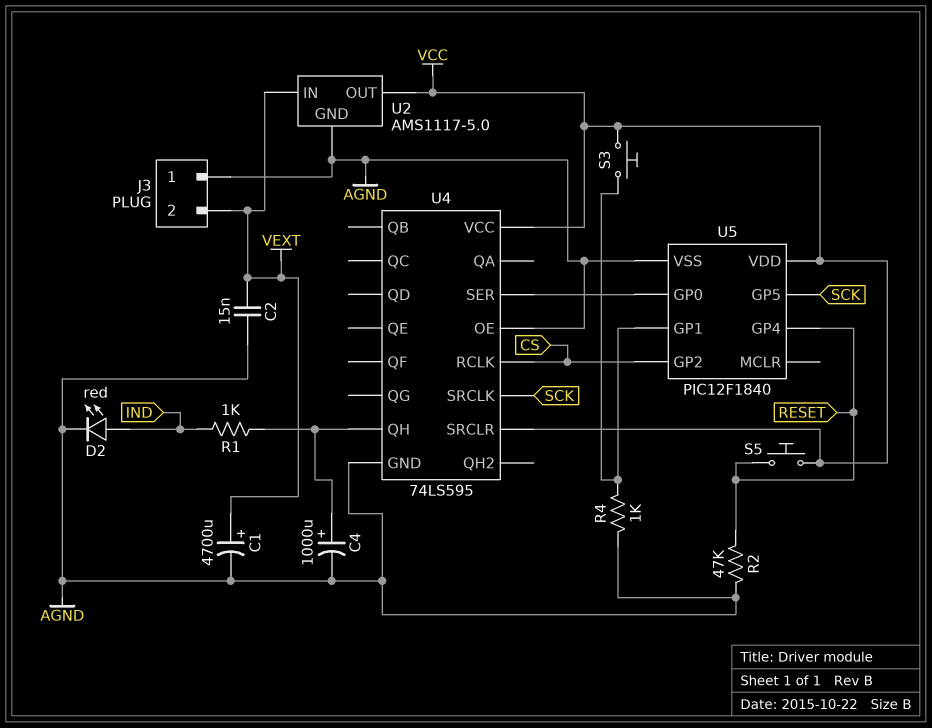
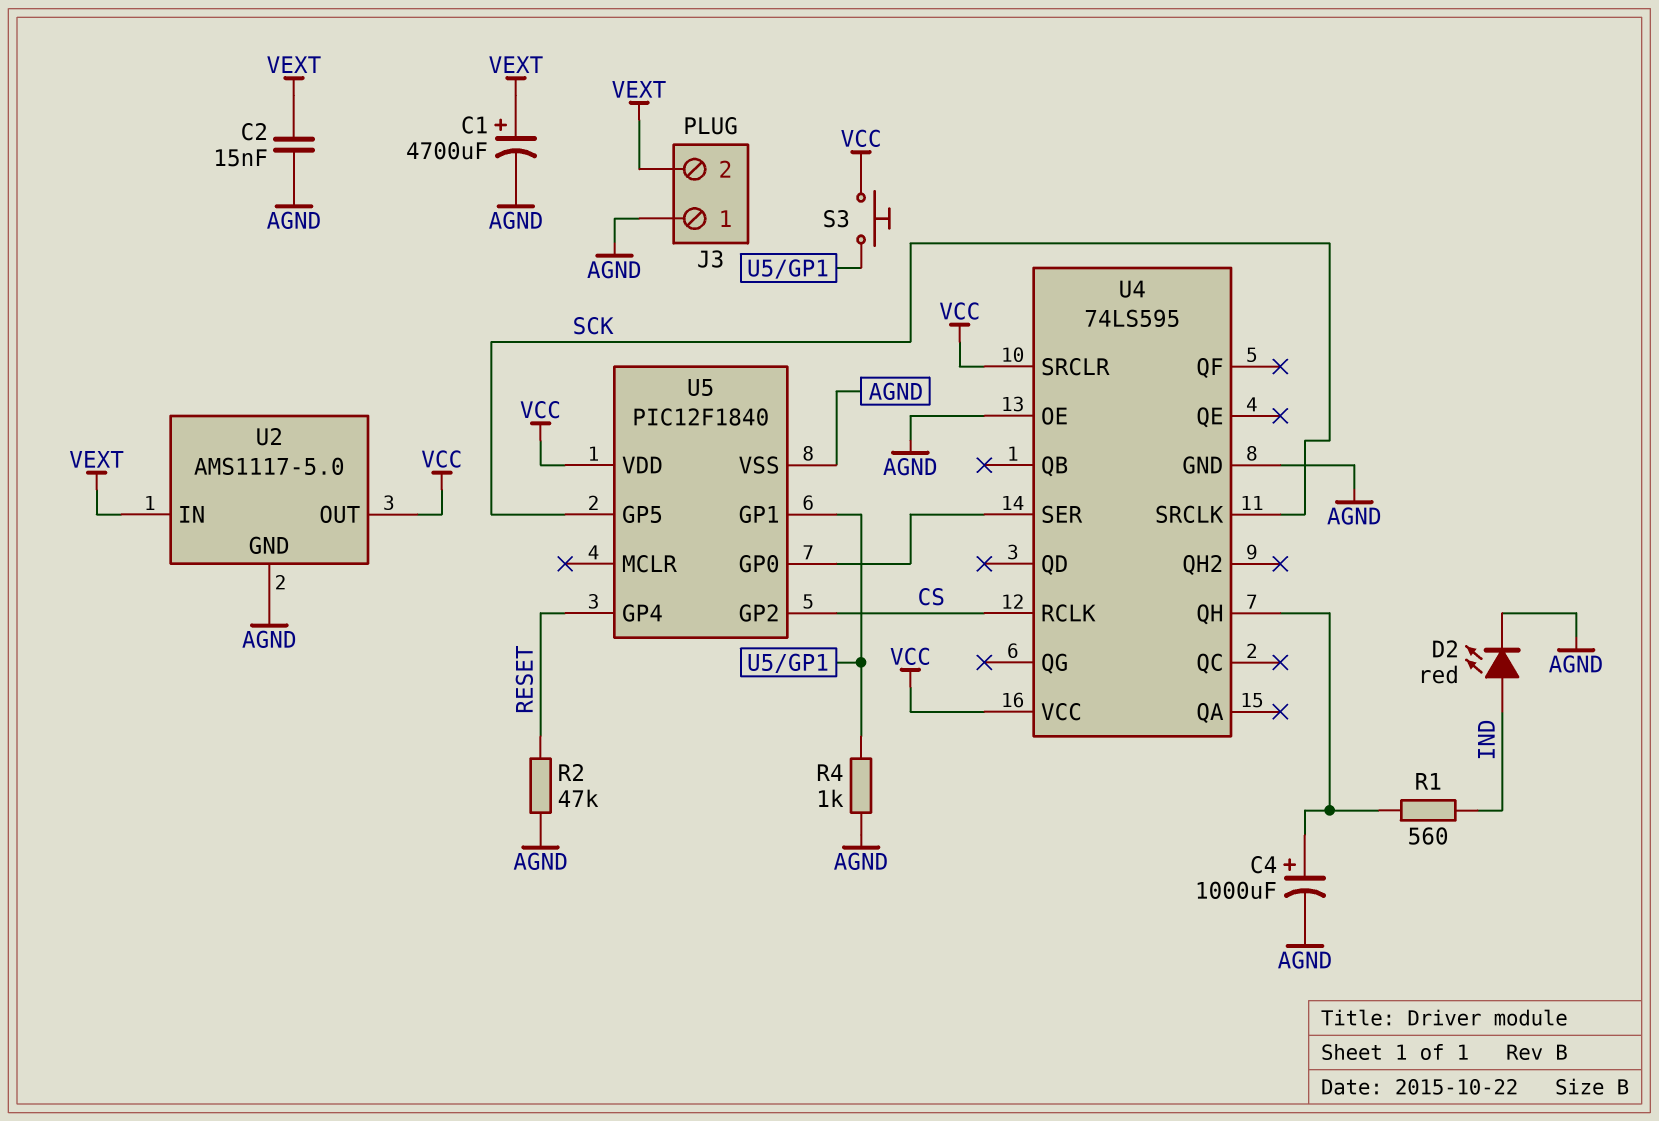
R1: 1k (IND, U4/QH) -> 560 (IND, U4/QH)
S5: button (RESET, VCC) -> none

